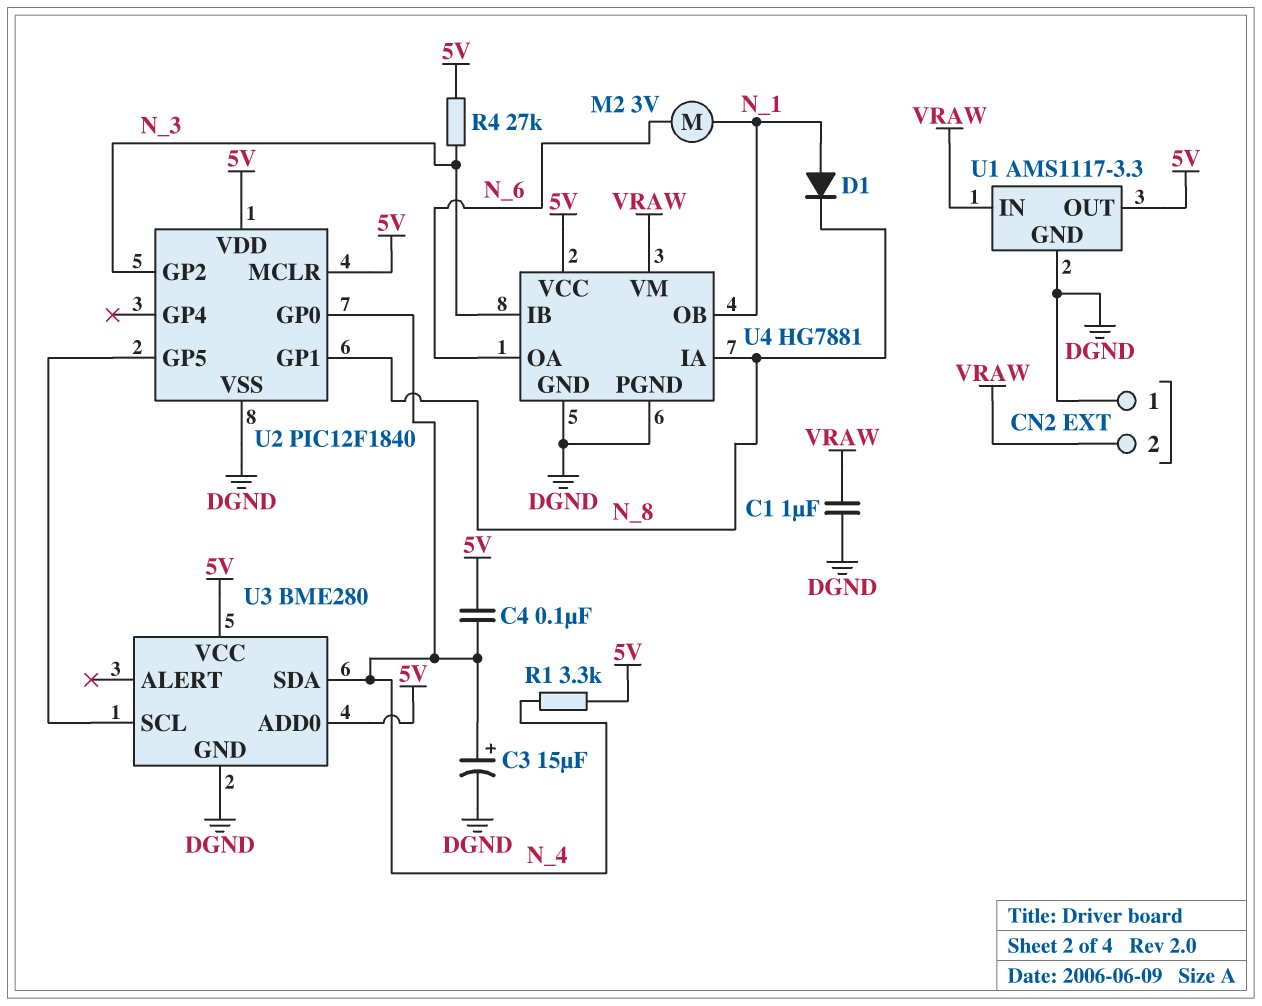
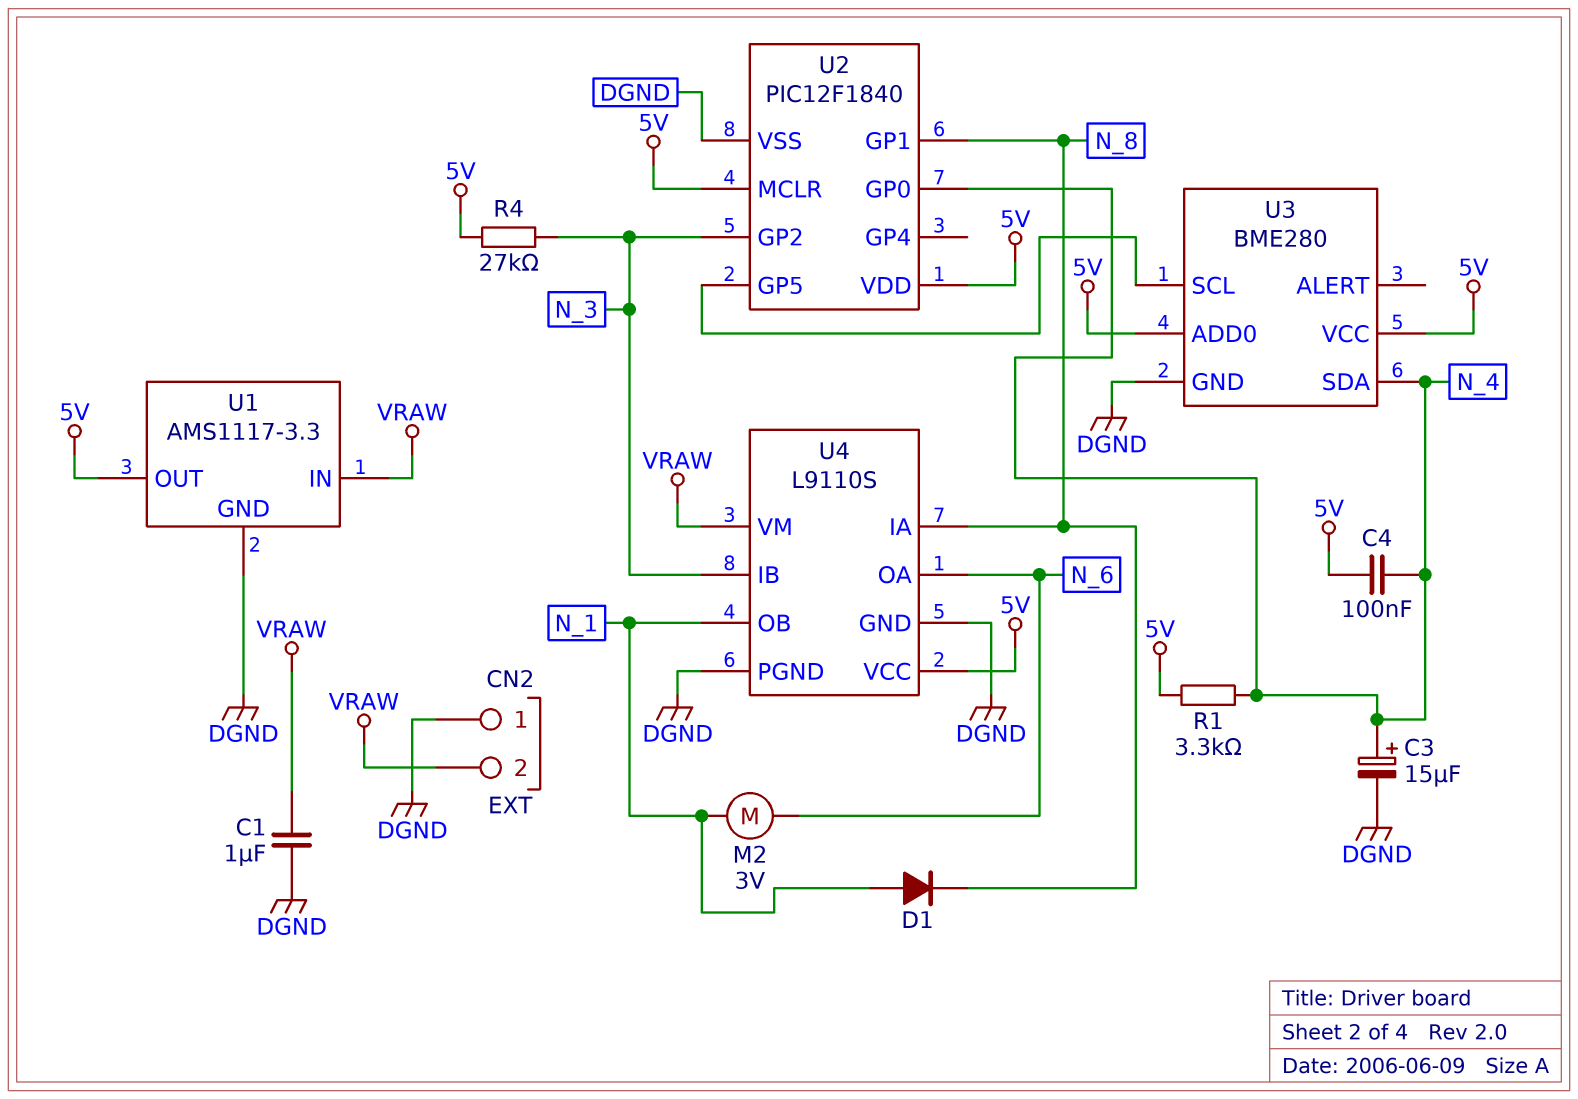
U4: HG7881 -> L9110S

